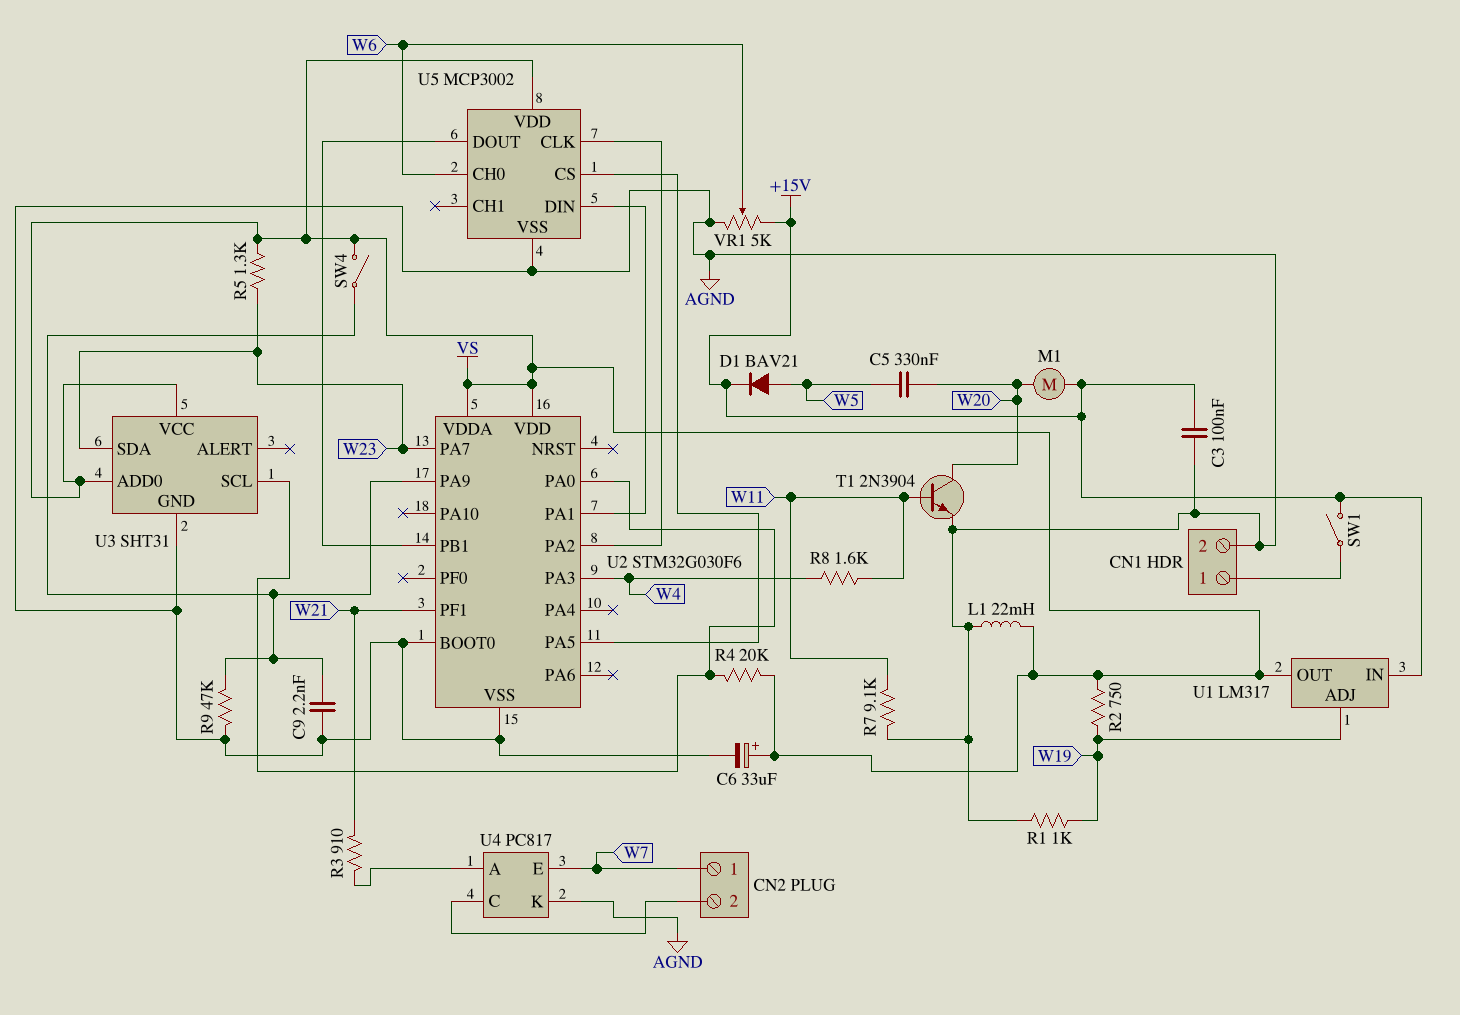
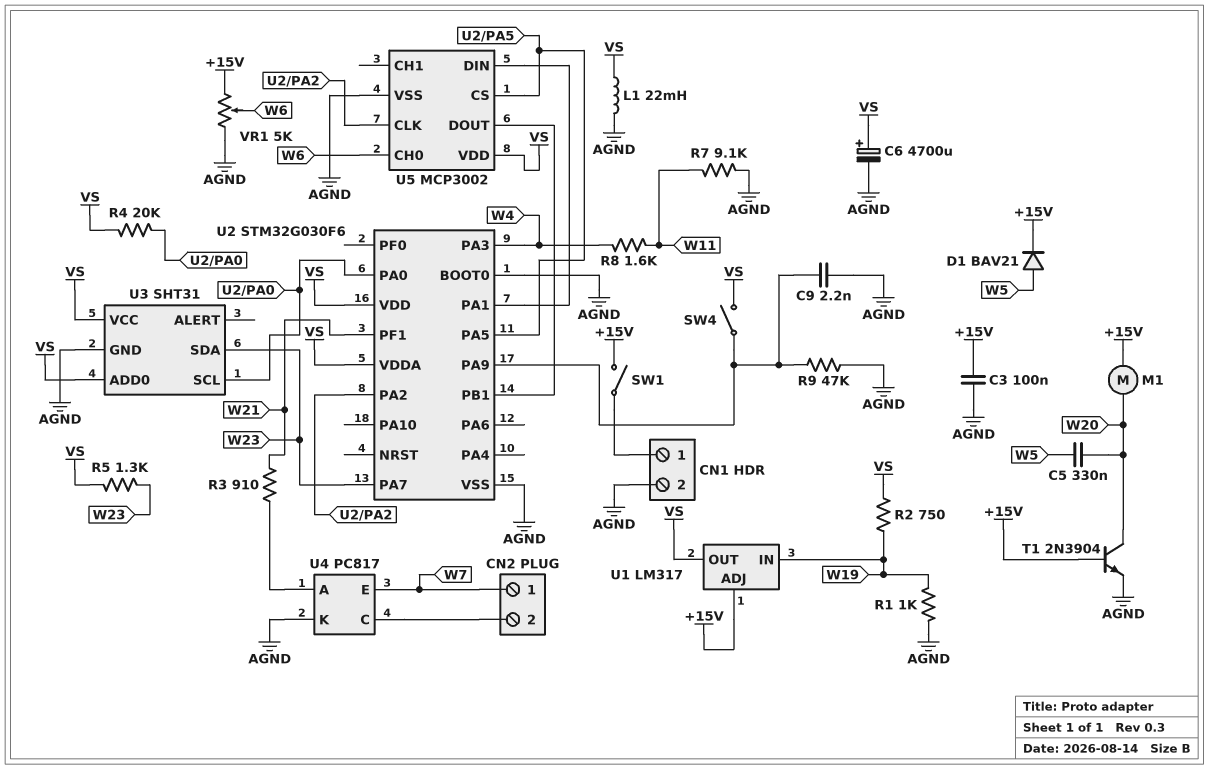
C6: 33uF (plus VS, minus AGND) -> 4700uF (plus VS, minus AGND)
T1: NPN 2N3904 (B W11, C W20, E AGND) -> NPN 2N3904 (B +15V, C W20, E AGND)
U1 pin ADJ: W19 -> +15V
U1 pin IN: +15V -> W19

